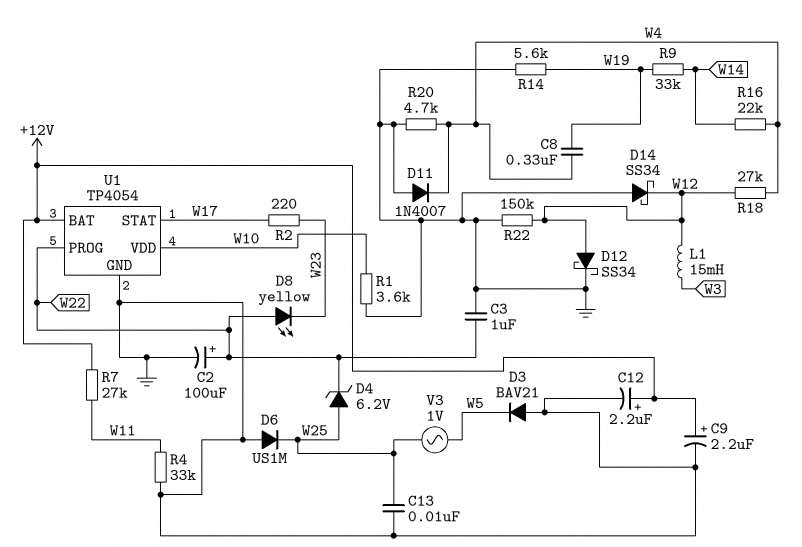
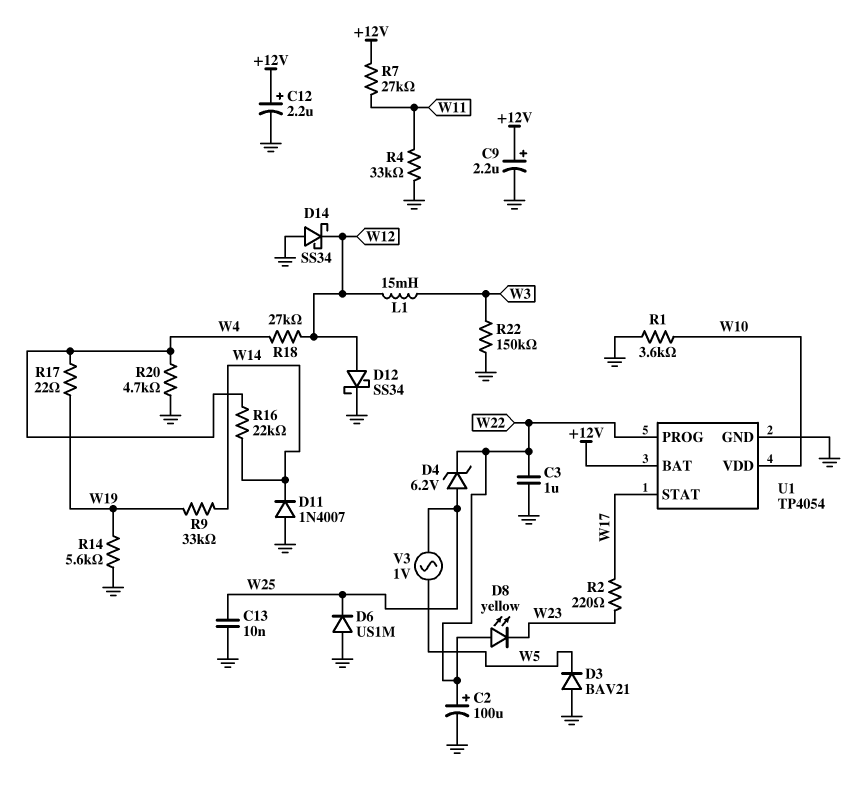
C8: 330nF (W4, W19) -> none
D11: diode 1N4007 (A GND, K W4) -> diode 1N4007 (A GND, K W14)
R17: none -> 22 (W4, W19)
R22: 150k (GND, W12) -> 150k (GND, W3)

